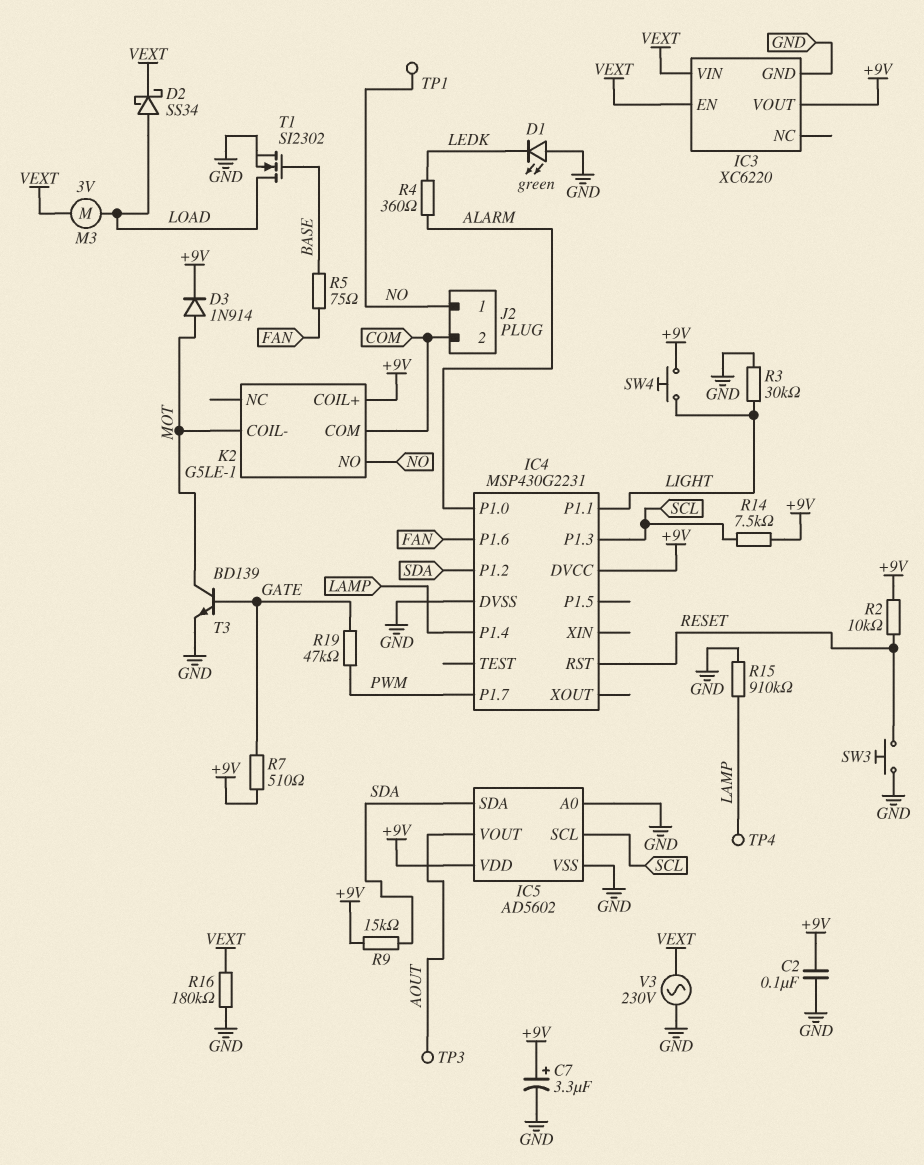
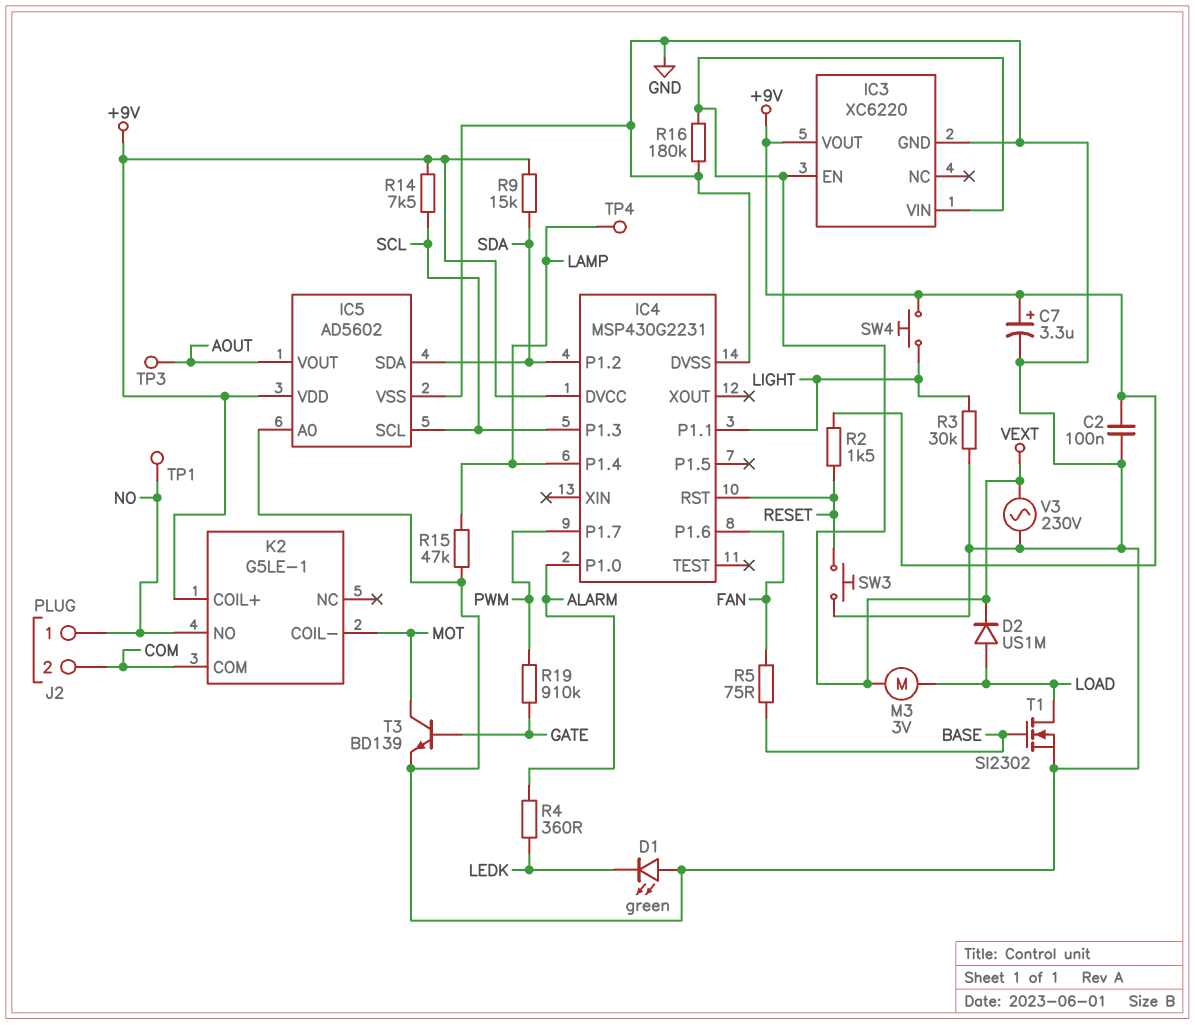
D2: schottky SS34 (A LOAD, K VEXT) -> diode US1M (A LOAD, K VEXT)
D3: diode 1N914 (A MOT, K +9V) -> none
R2: 10k (+9V, RESET) -> 1.5k (+9V, RESET)
R7: 510 (+9V, GATE) -> none
R15: 910k (GND, LAMP) -> 47k (GND, LAMP)
R19: 47k (GATE, PWM) -> 910k (GATE, PWM)

